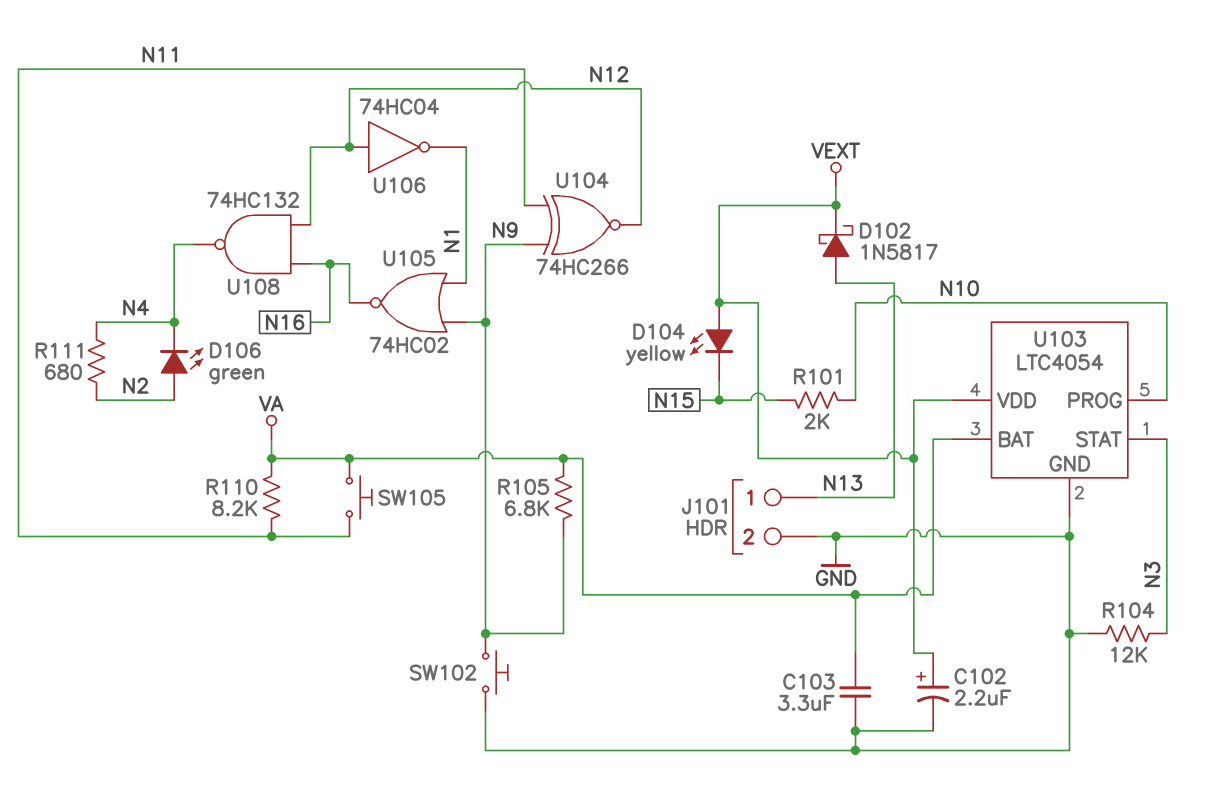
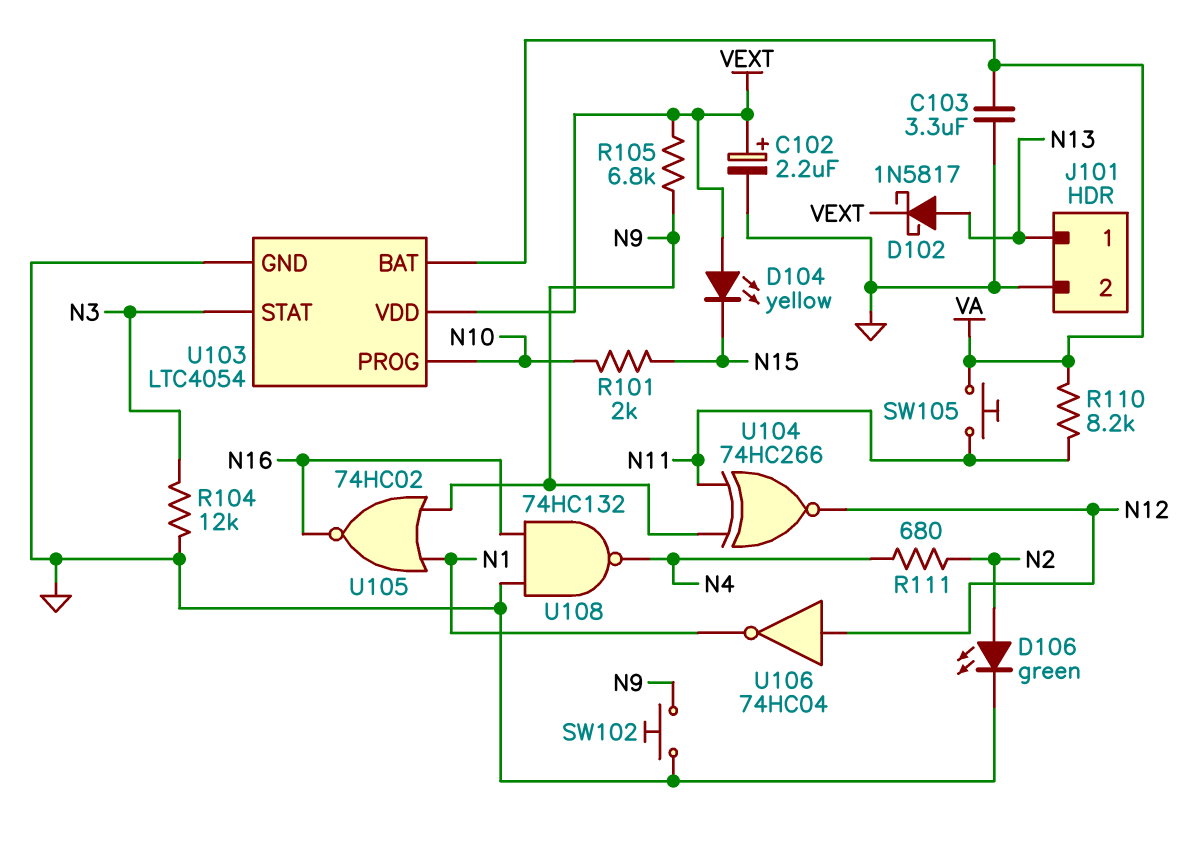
D106: LED green (A N2, K N4) -> LED green (A N2, K GND)
R105: 6.8k (N9, VA) -> 6.8k (N9, VEXT)
U108: NAND 74HC132 (in N12, in N16, out N4) -> NAND 74HC132 (in GND, in N16, out N4)

